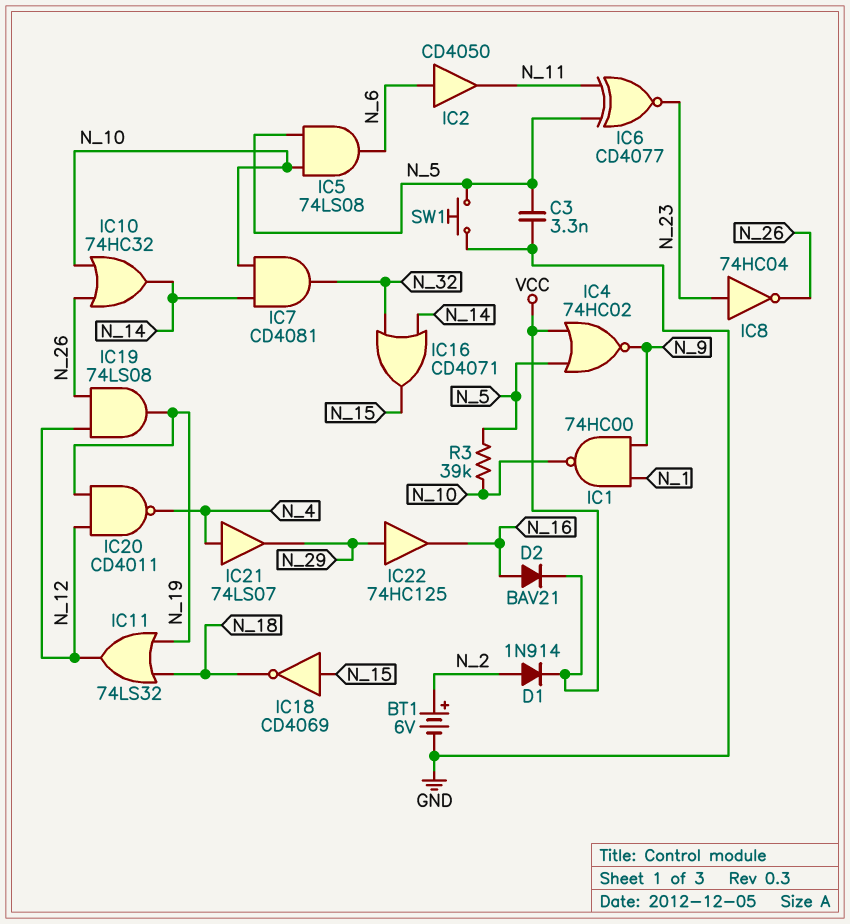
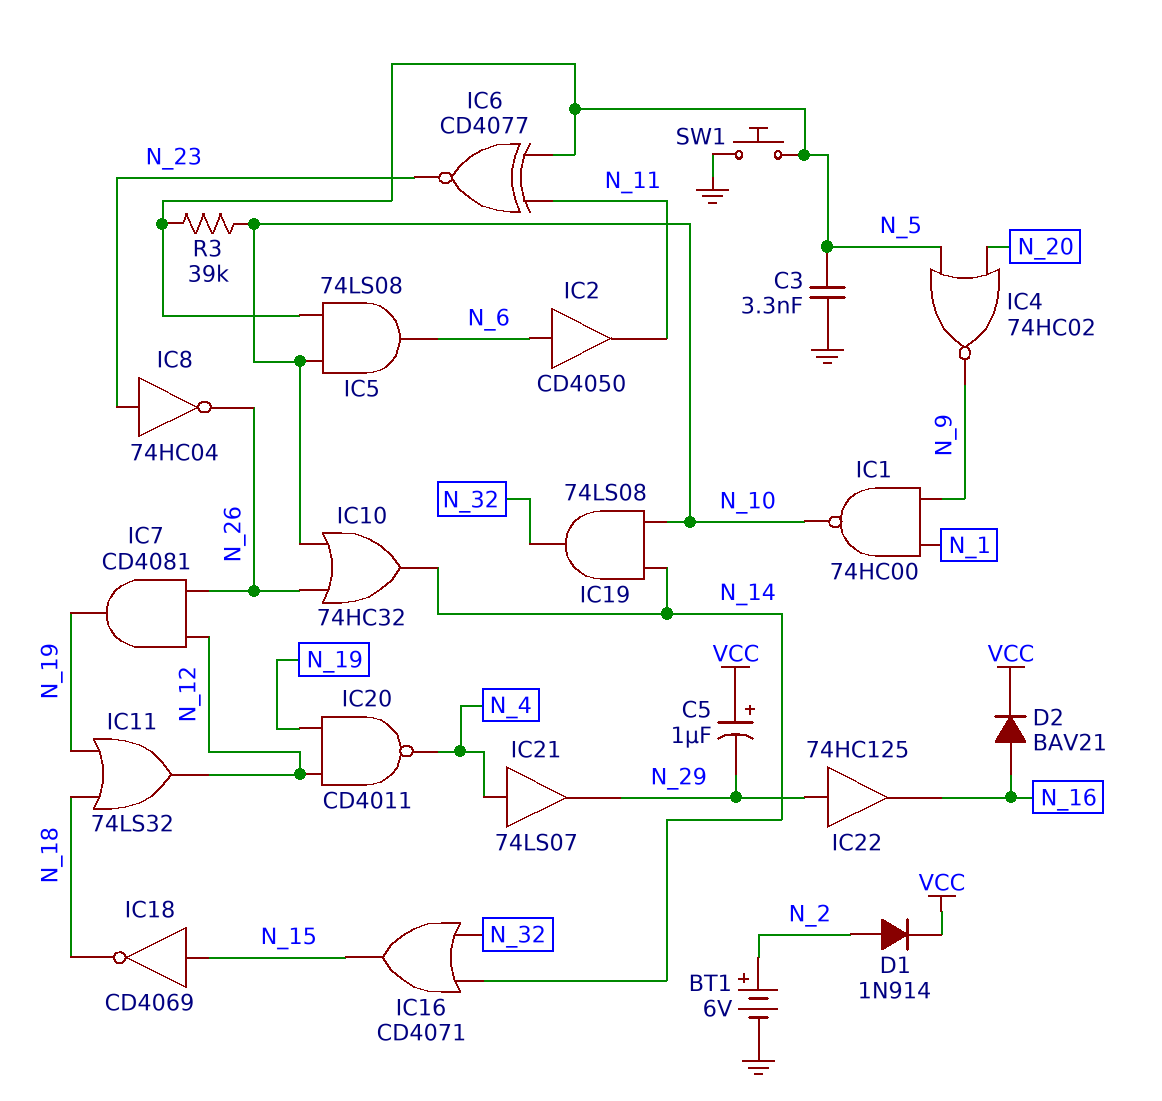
C5: none -> 1uF (plus VCC, minus N_29)
IC4: NOR 74HC02 (in N_5, in VCC, out N_9) -> NOR 74HC02 (in N_5, in N_20, out N_9)
IC7: AND CD4081 (in N_10, in N_14, out N_32) -> AND CD4081 (in N_12, in N_26, out N_19)
IC19: AND 74LS08 (in N_12, in N_26, out N_19) -> AND 74LS08 (in N_10, in N_14, out N_32)

